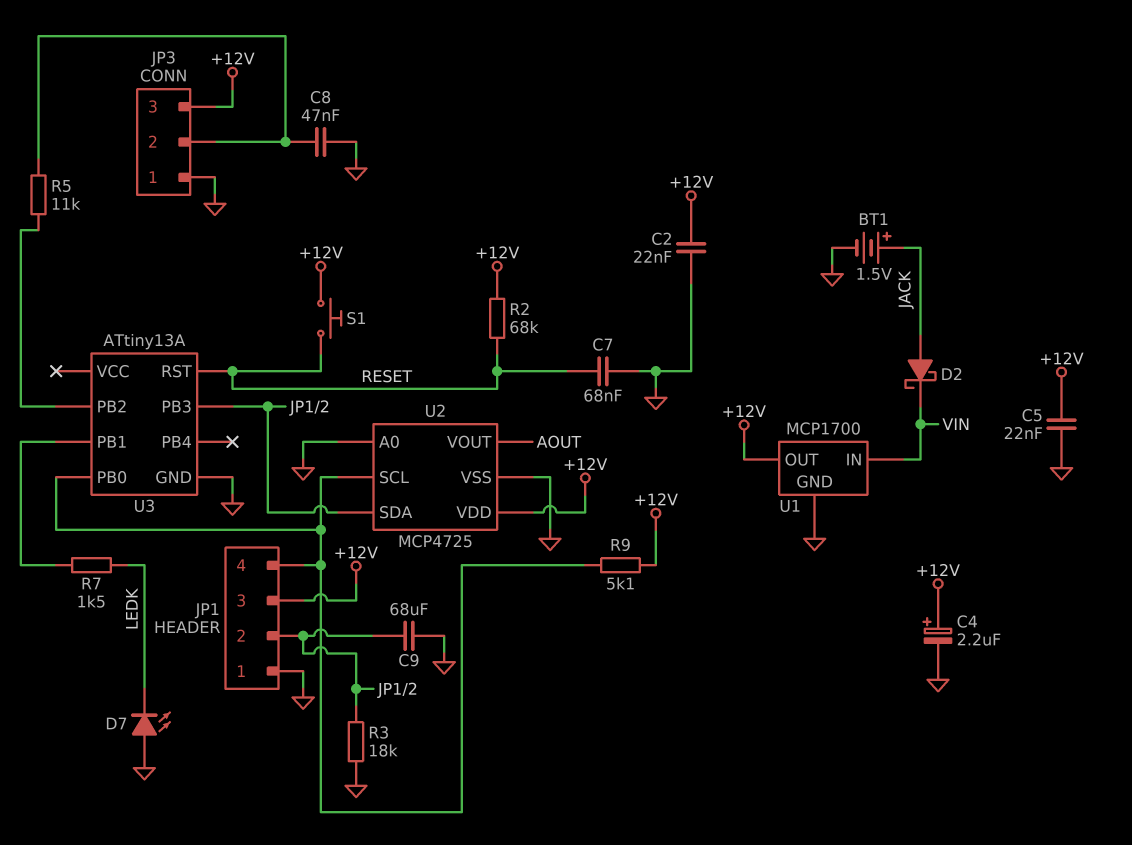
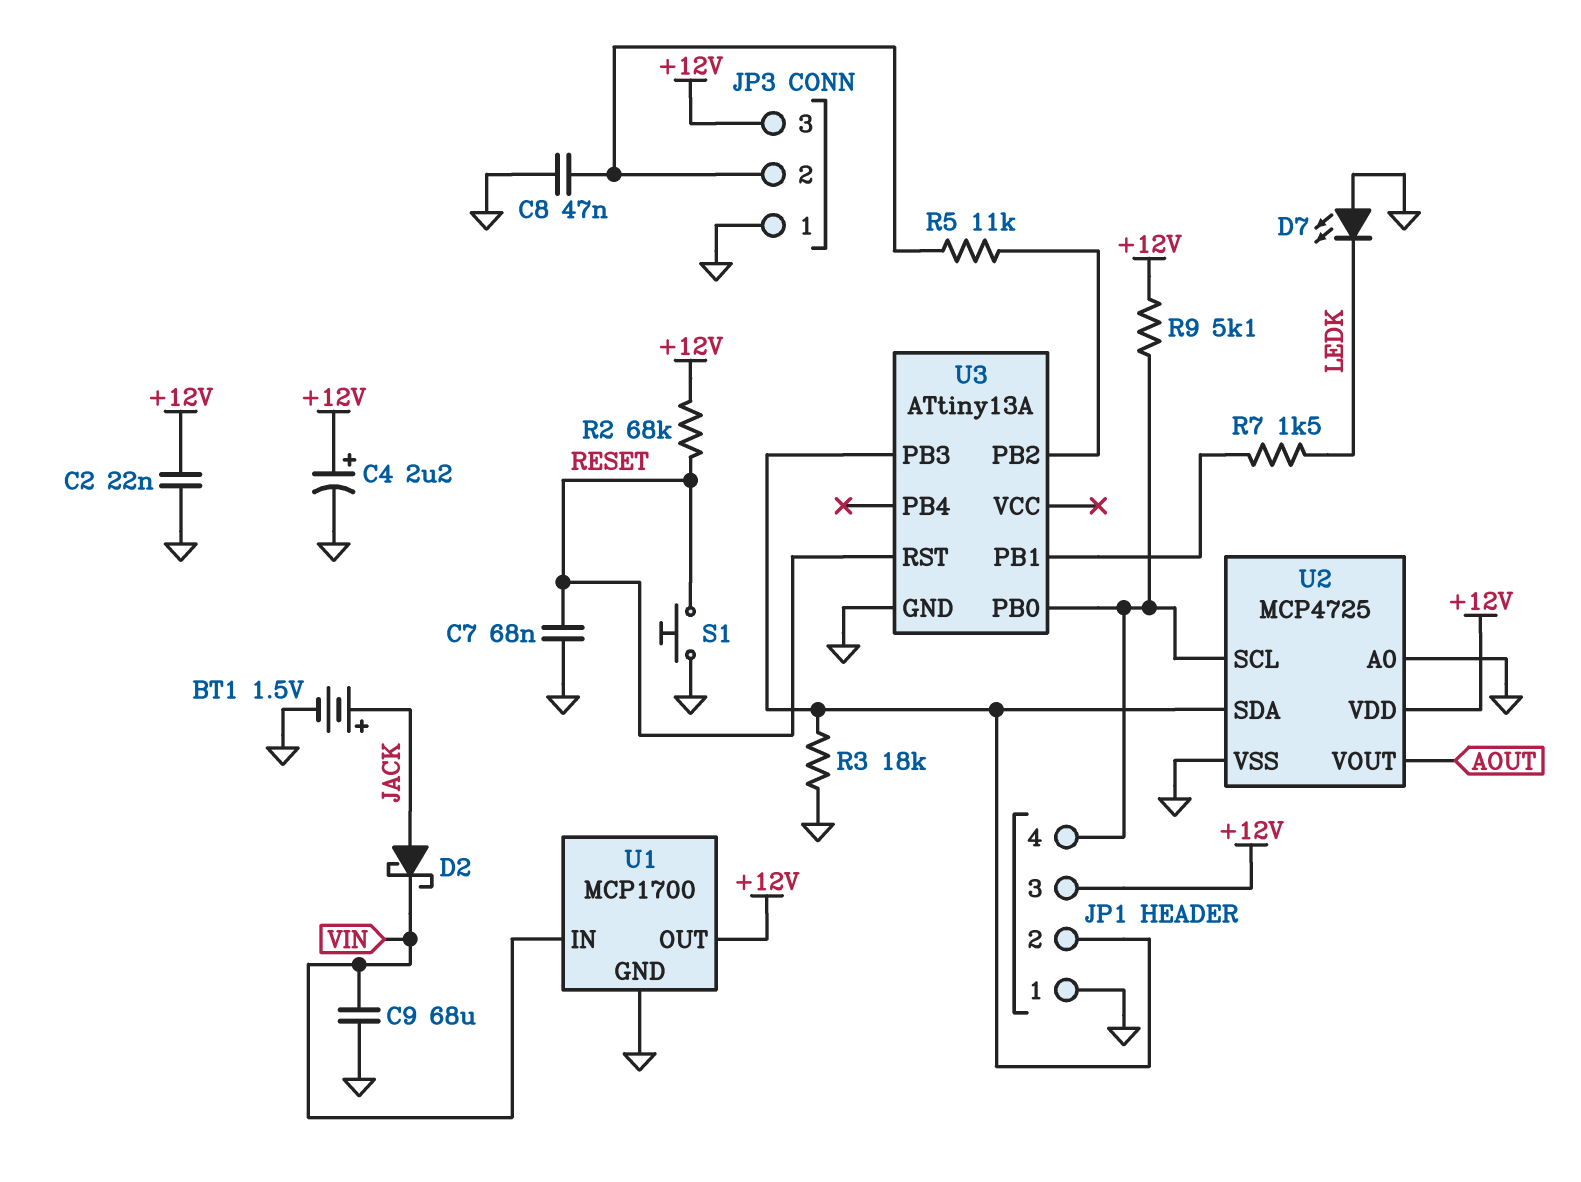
C5: 22nF (+12V, GND) -> none
C9: 68uF (GND, JP1/2) -> 68uF (GND, VIN)
S1: button (+12V, RESET) -> button (GND, RESET)

